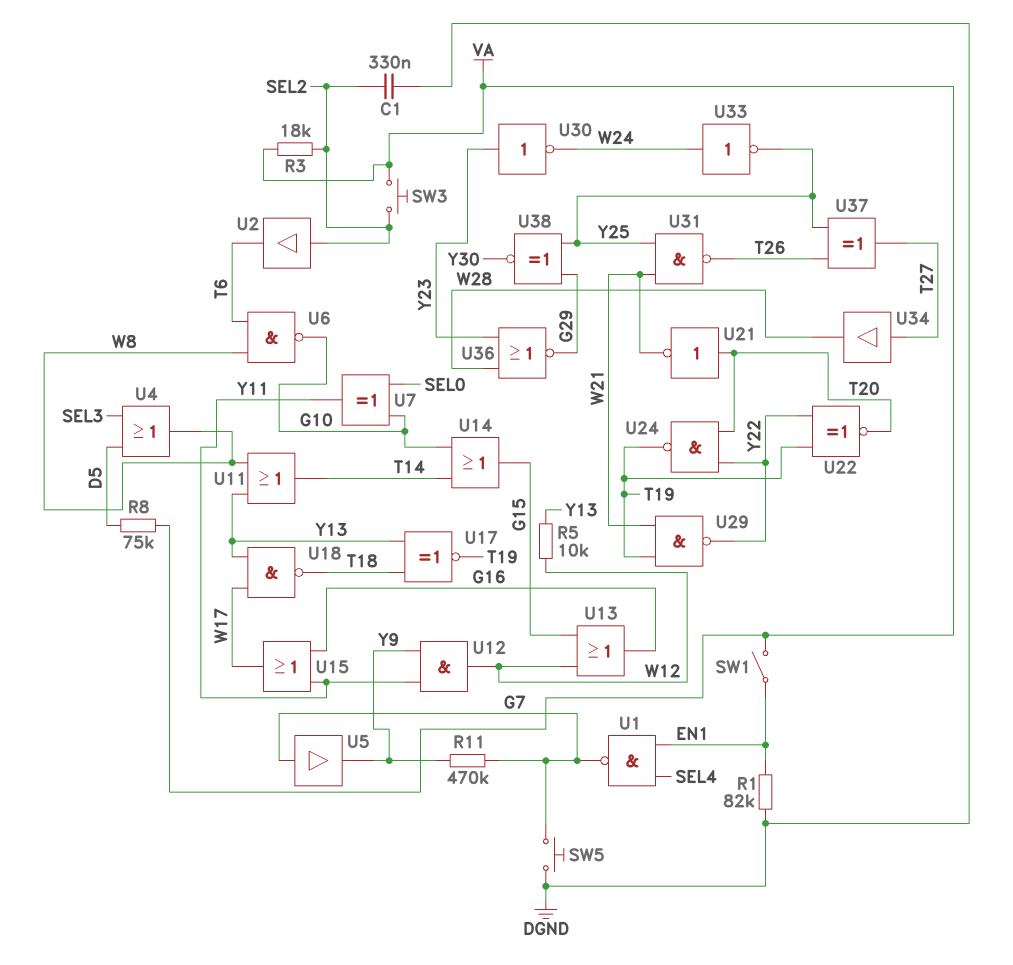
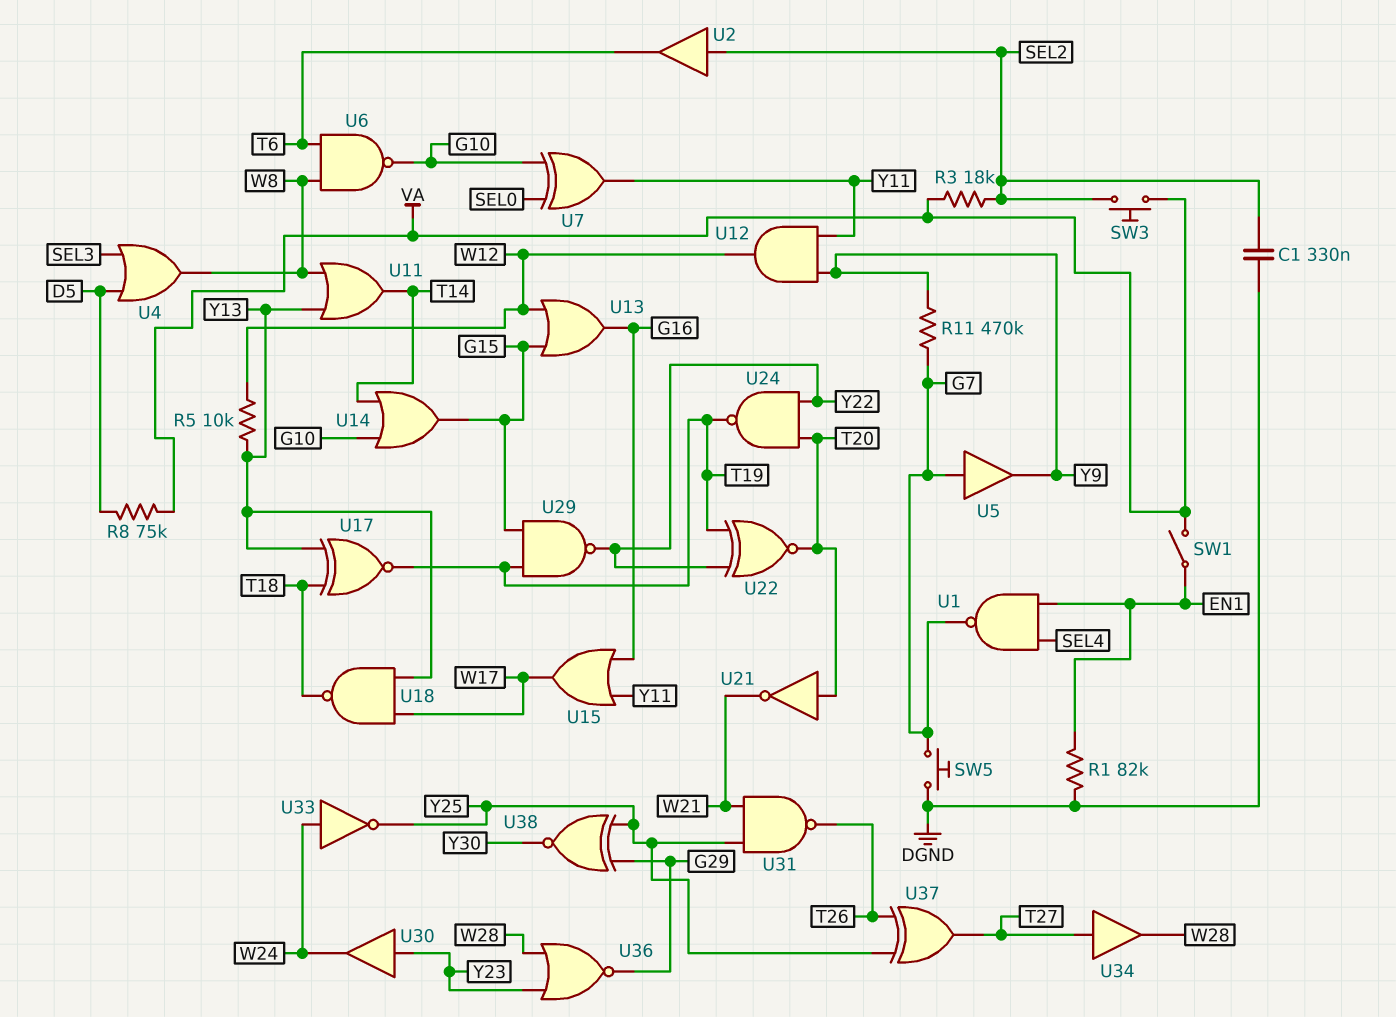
U29: NAND (in T19, in W21, out Y22) -> NAND (in G15, in T19, out Y22)
U30: NOT (in Y23, out W24) -> buffer (in Y23, out W24)

